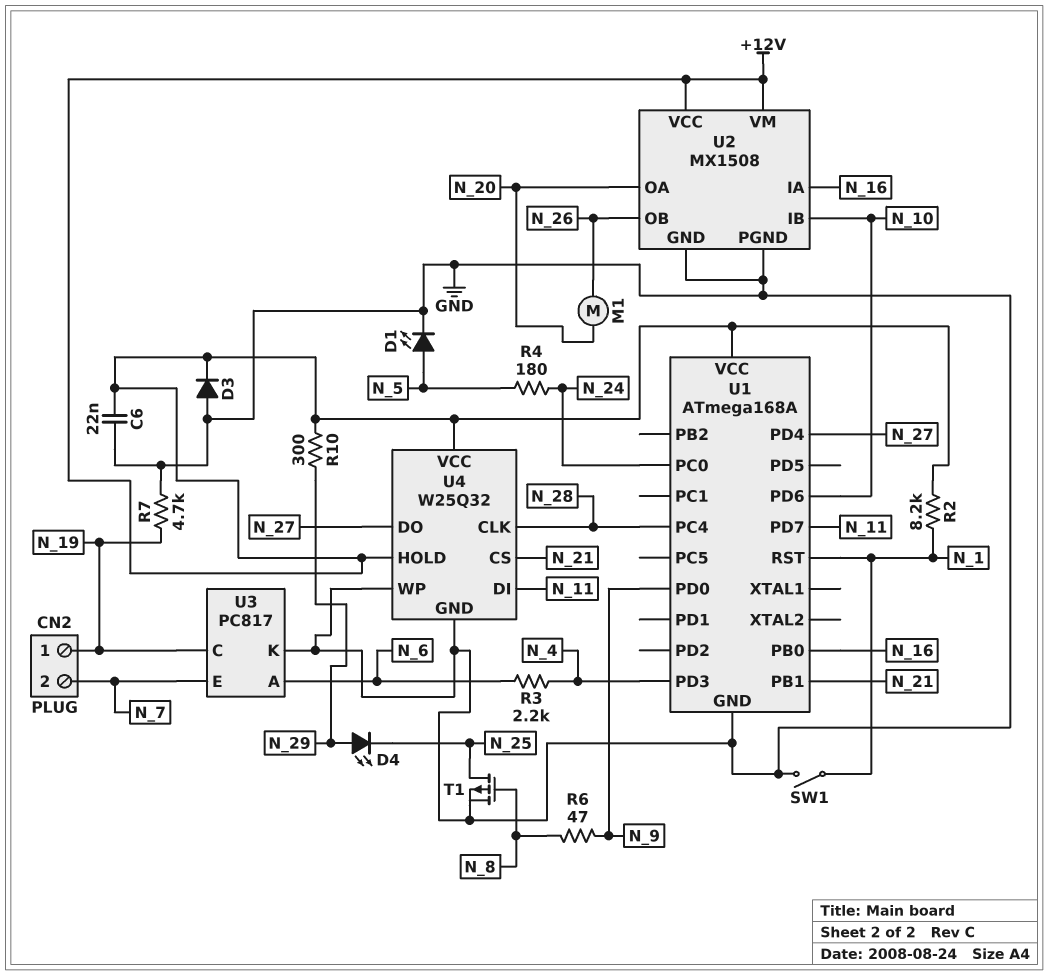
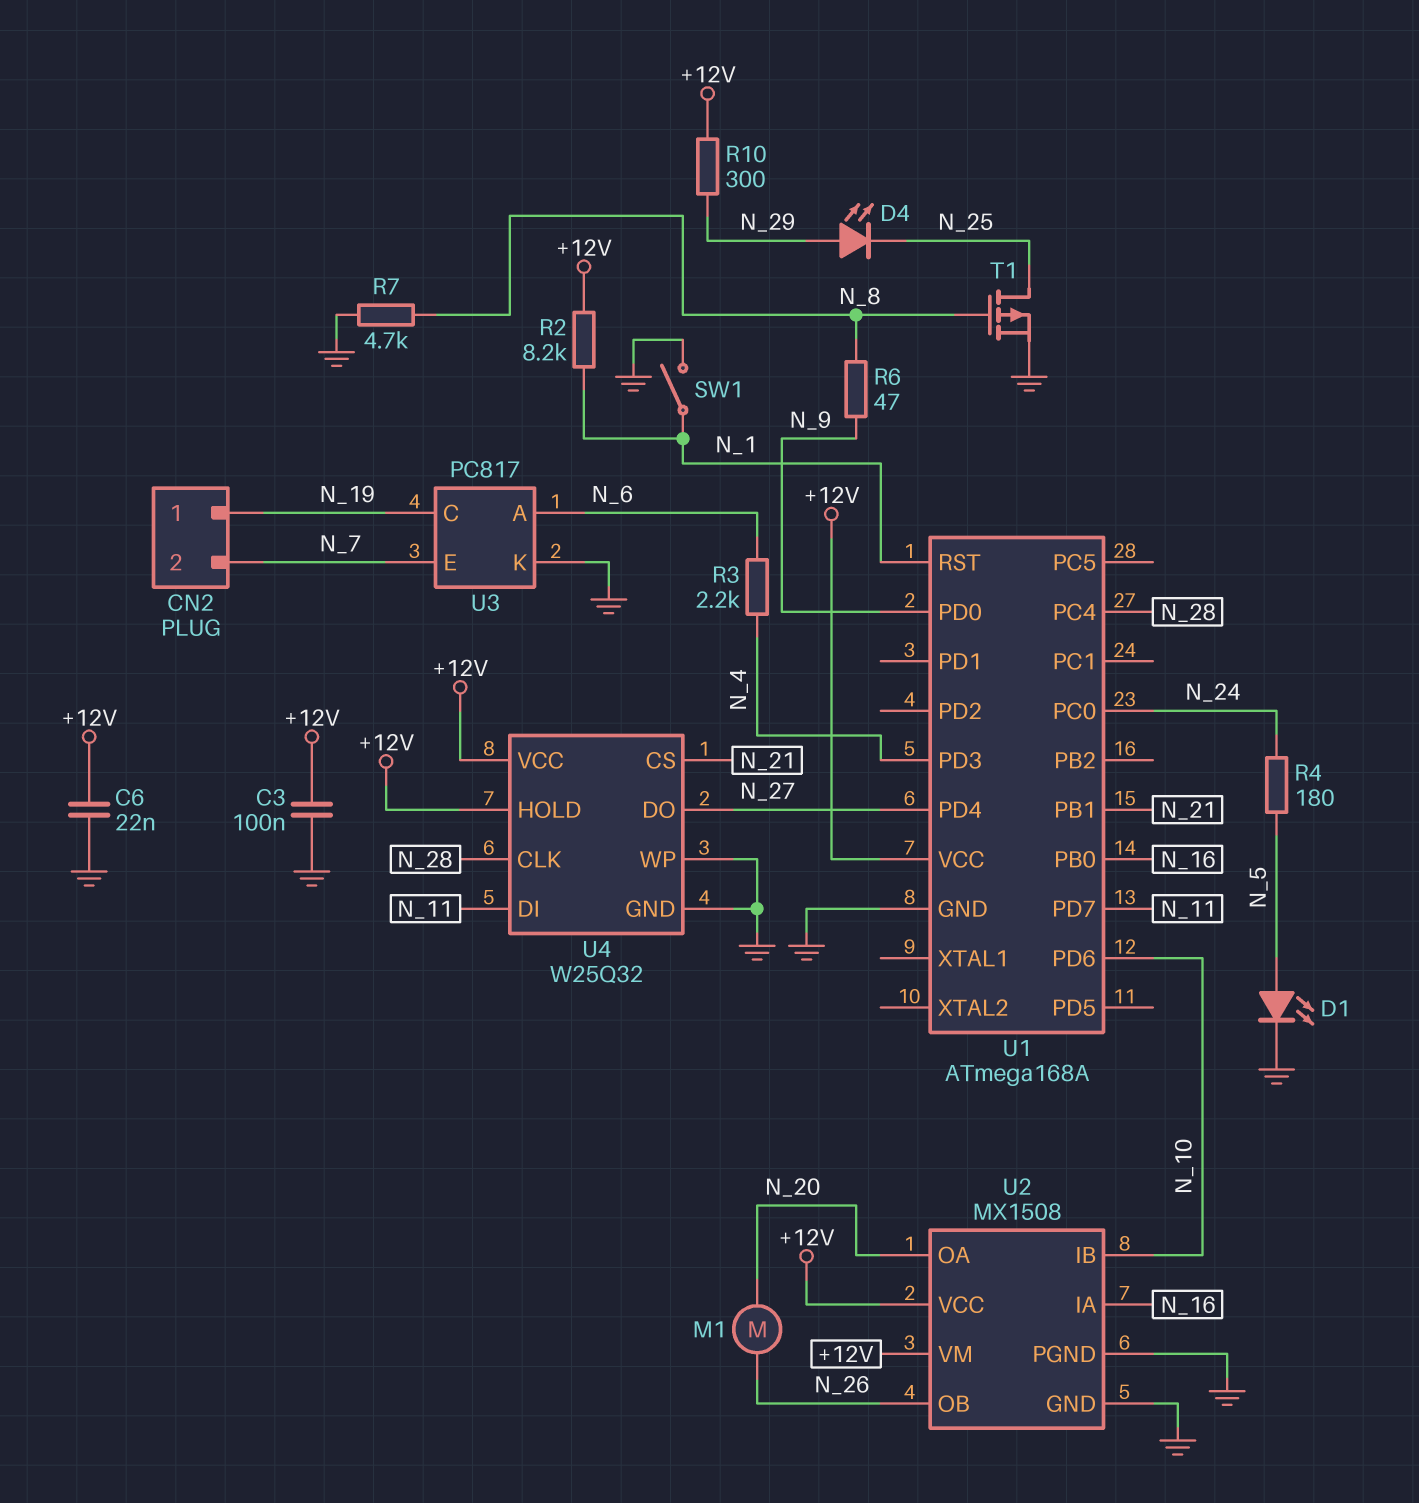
C3: none -> 100nF (+12V, GND)
D3: diode (A GND, K +12V) -> none
R7: 4.7k (GND, N_19) -> 4.7k (GND, N_8)

